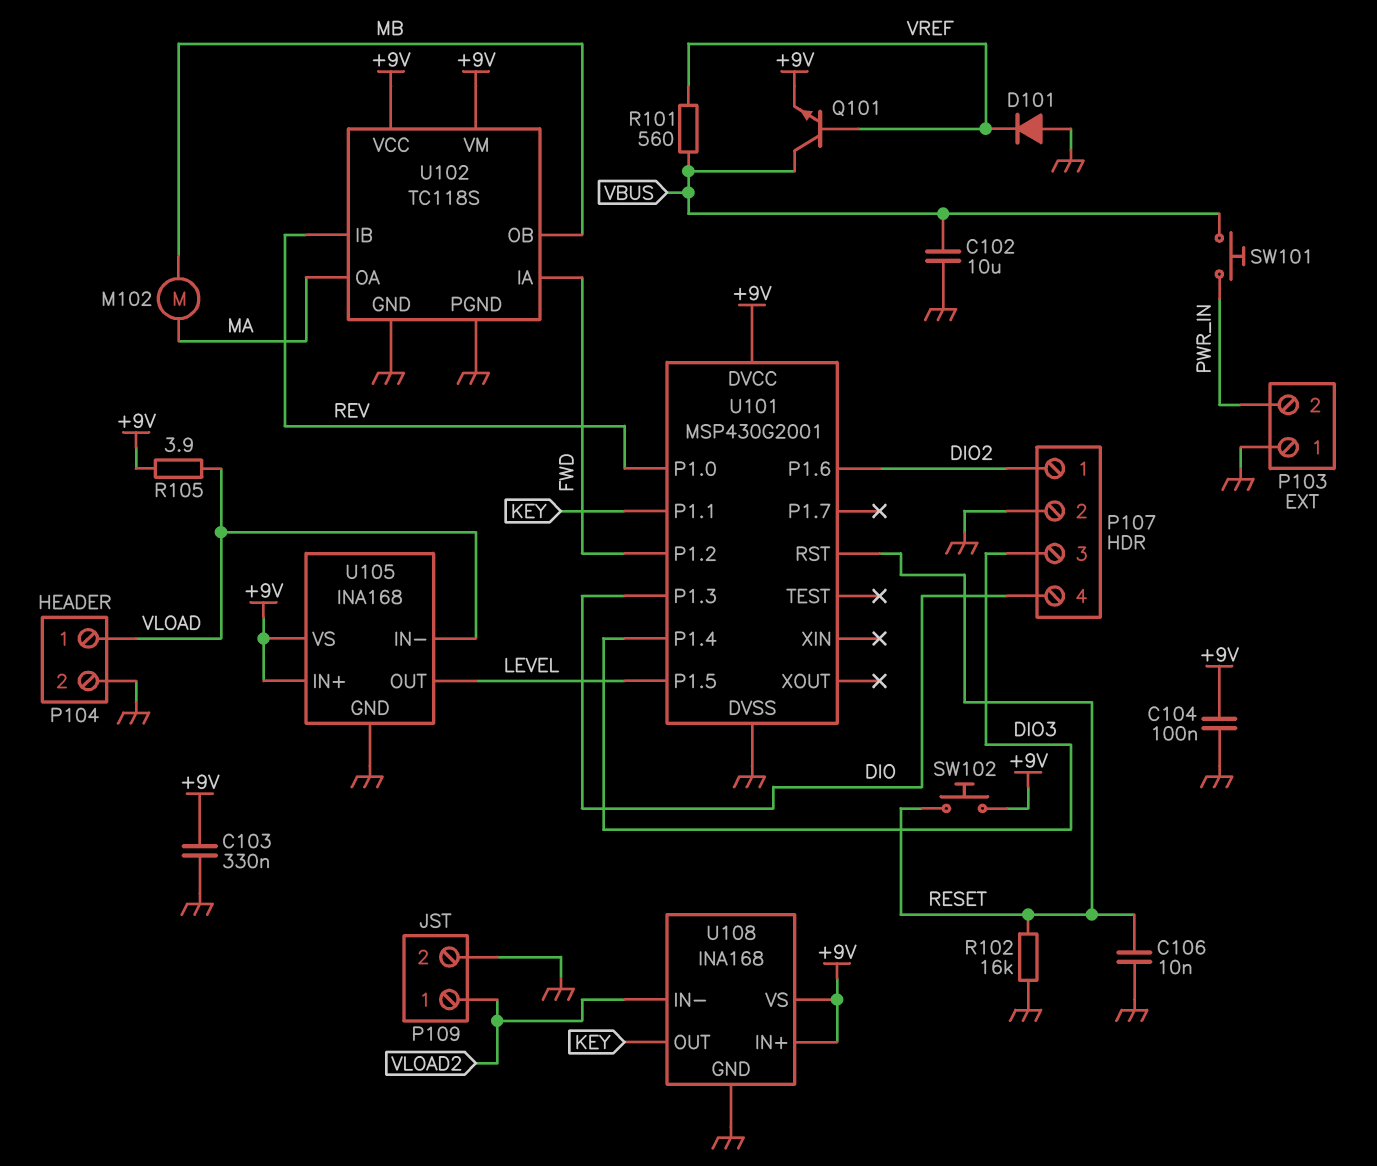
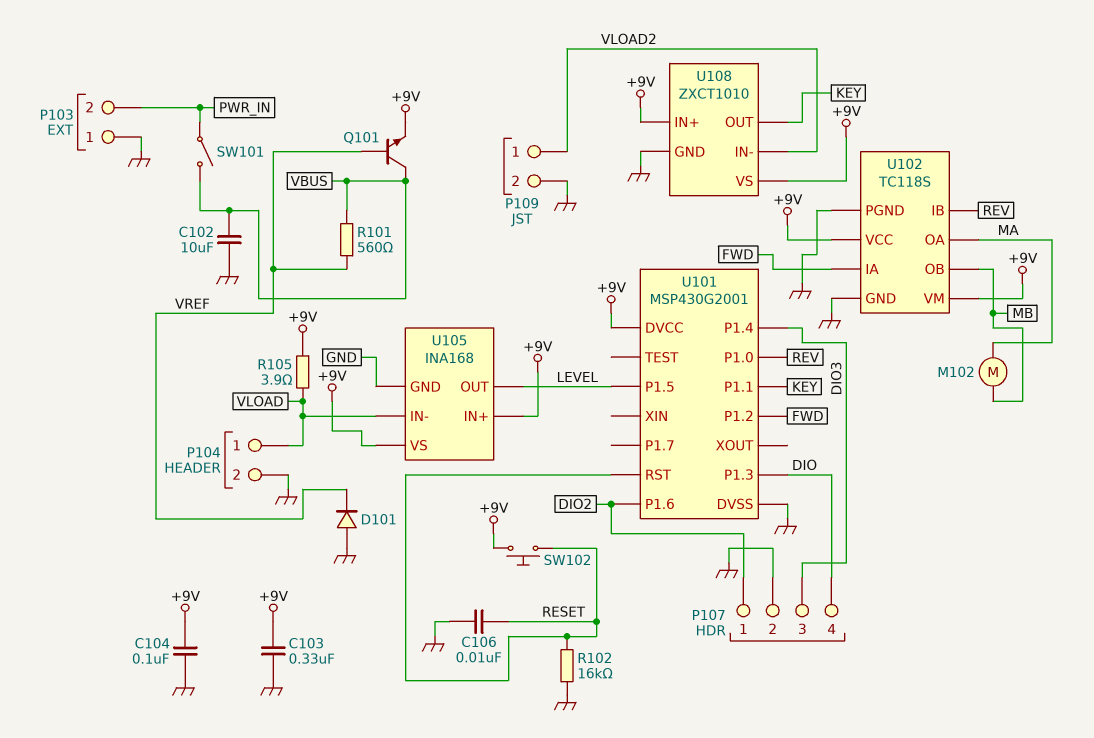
SW101: button (PWR_IN, VBUS) -> switch (PWR_IN, VBUS)
U108: INA168 -> ZXCT1010

